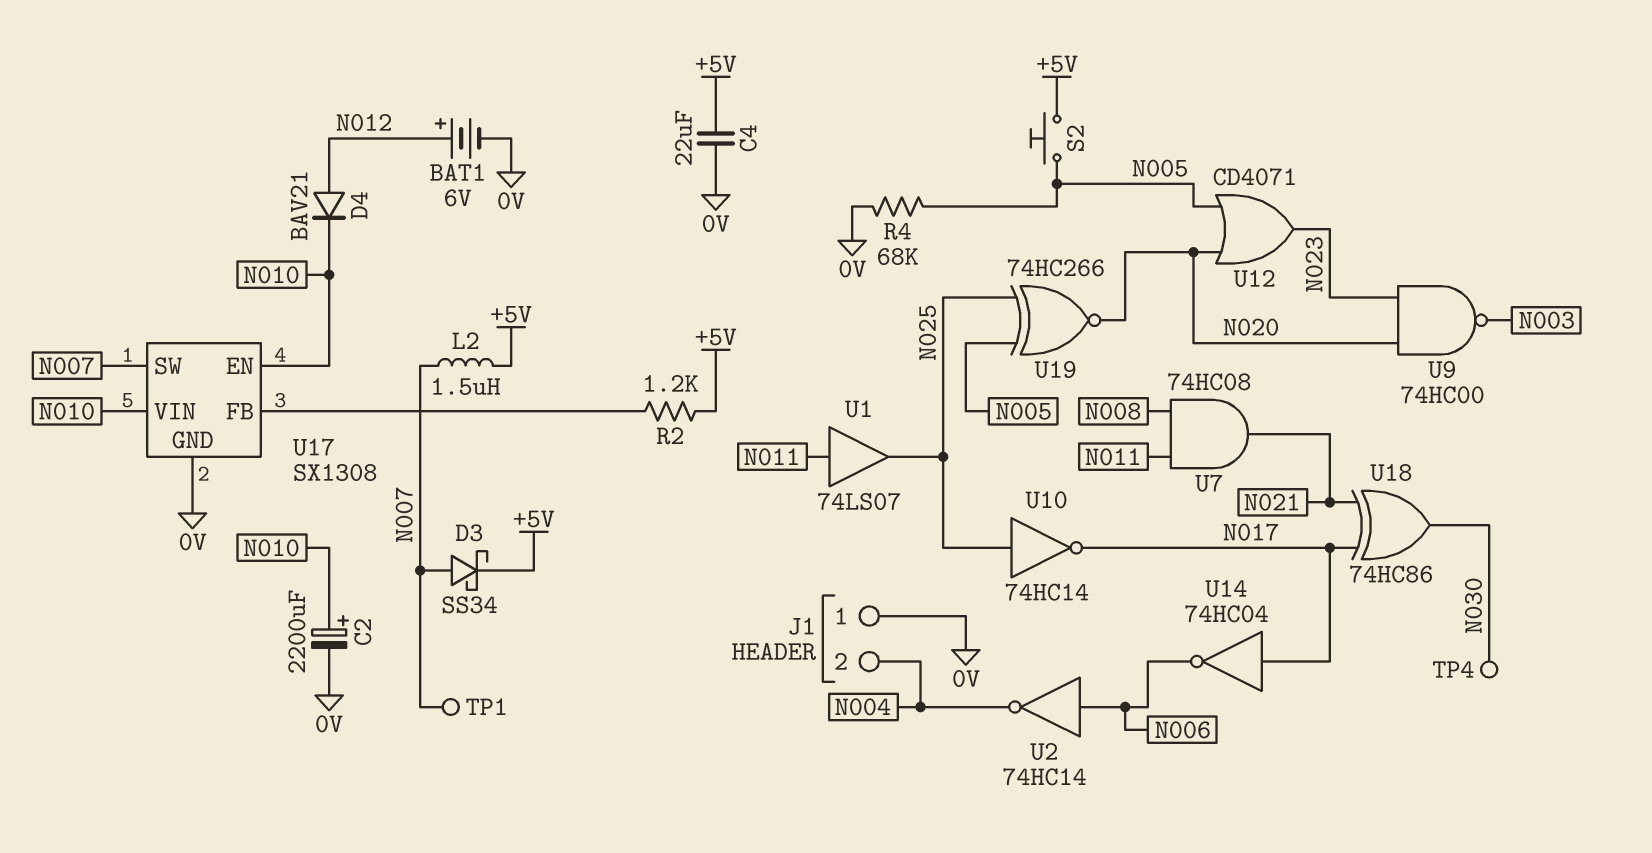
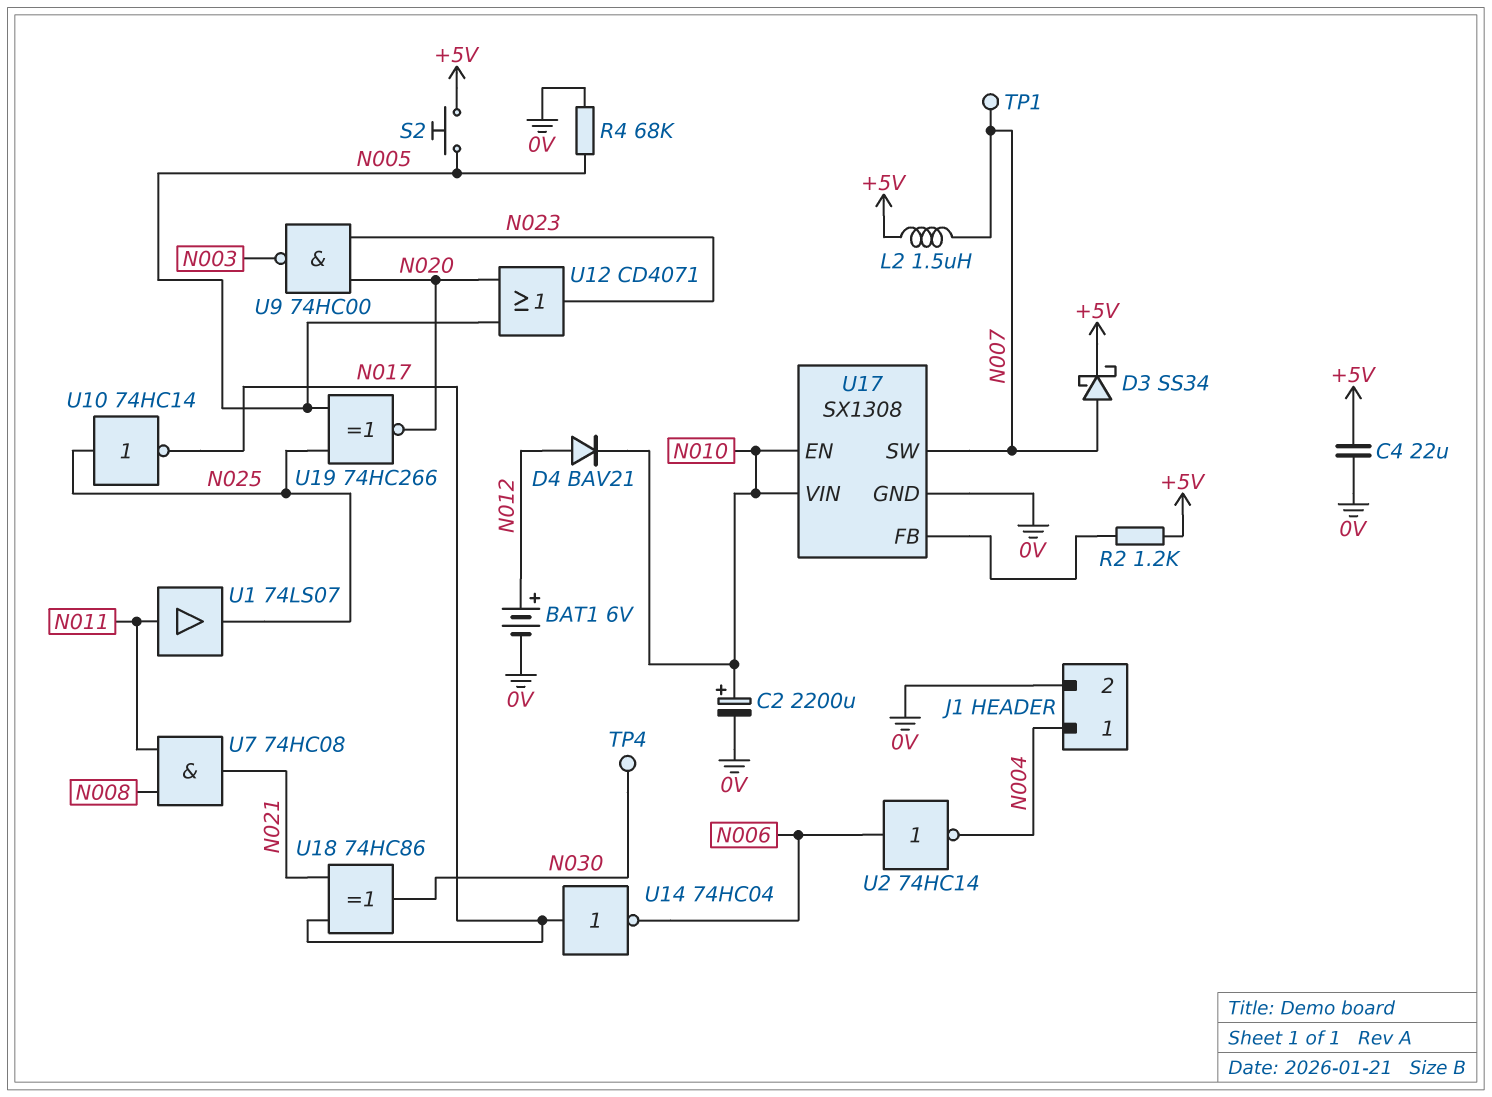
J1 pin 1: 0V -> N004
J1 pin 2: N004 -> 0V

